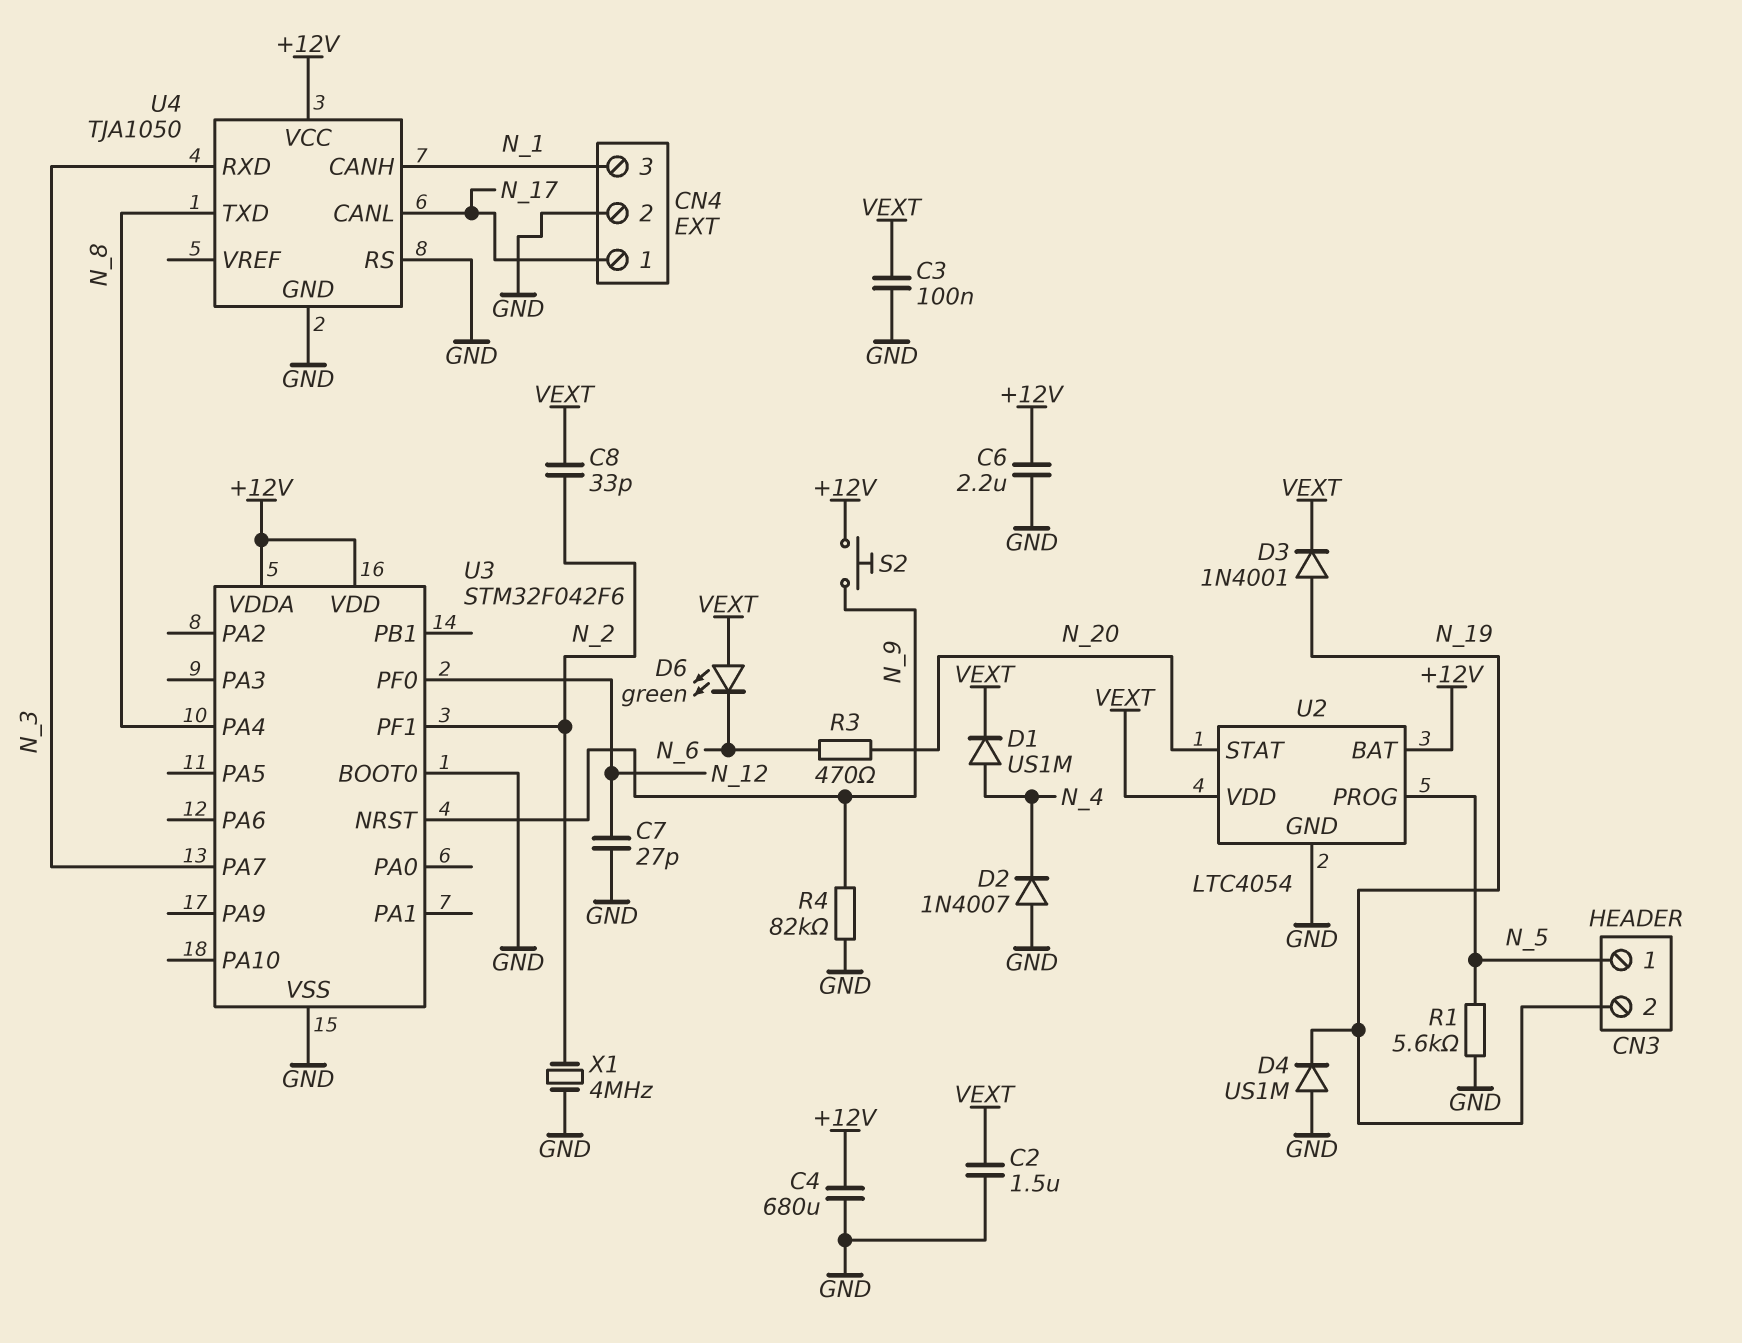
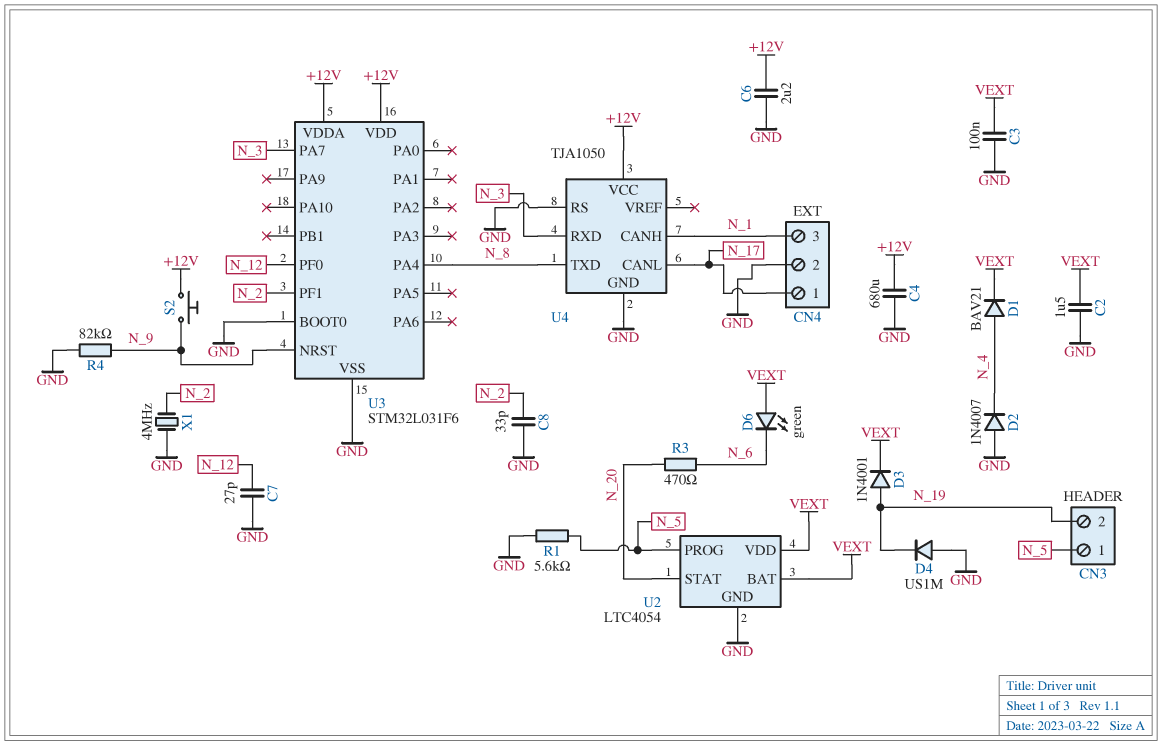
C8: 33pF (N_2, VEXT) -> 33pF (GND, N_2)
D1: diode US1M (A N_4, K VEXT) -> diode BAV21 (A N_4, K VEXT)
U2 pin BAT: +12V -> VEXT
U3: STM32F042F6 -> STM32L031F6

